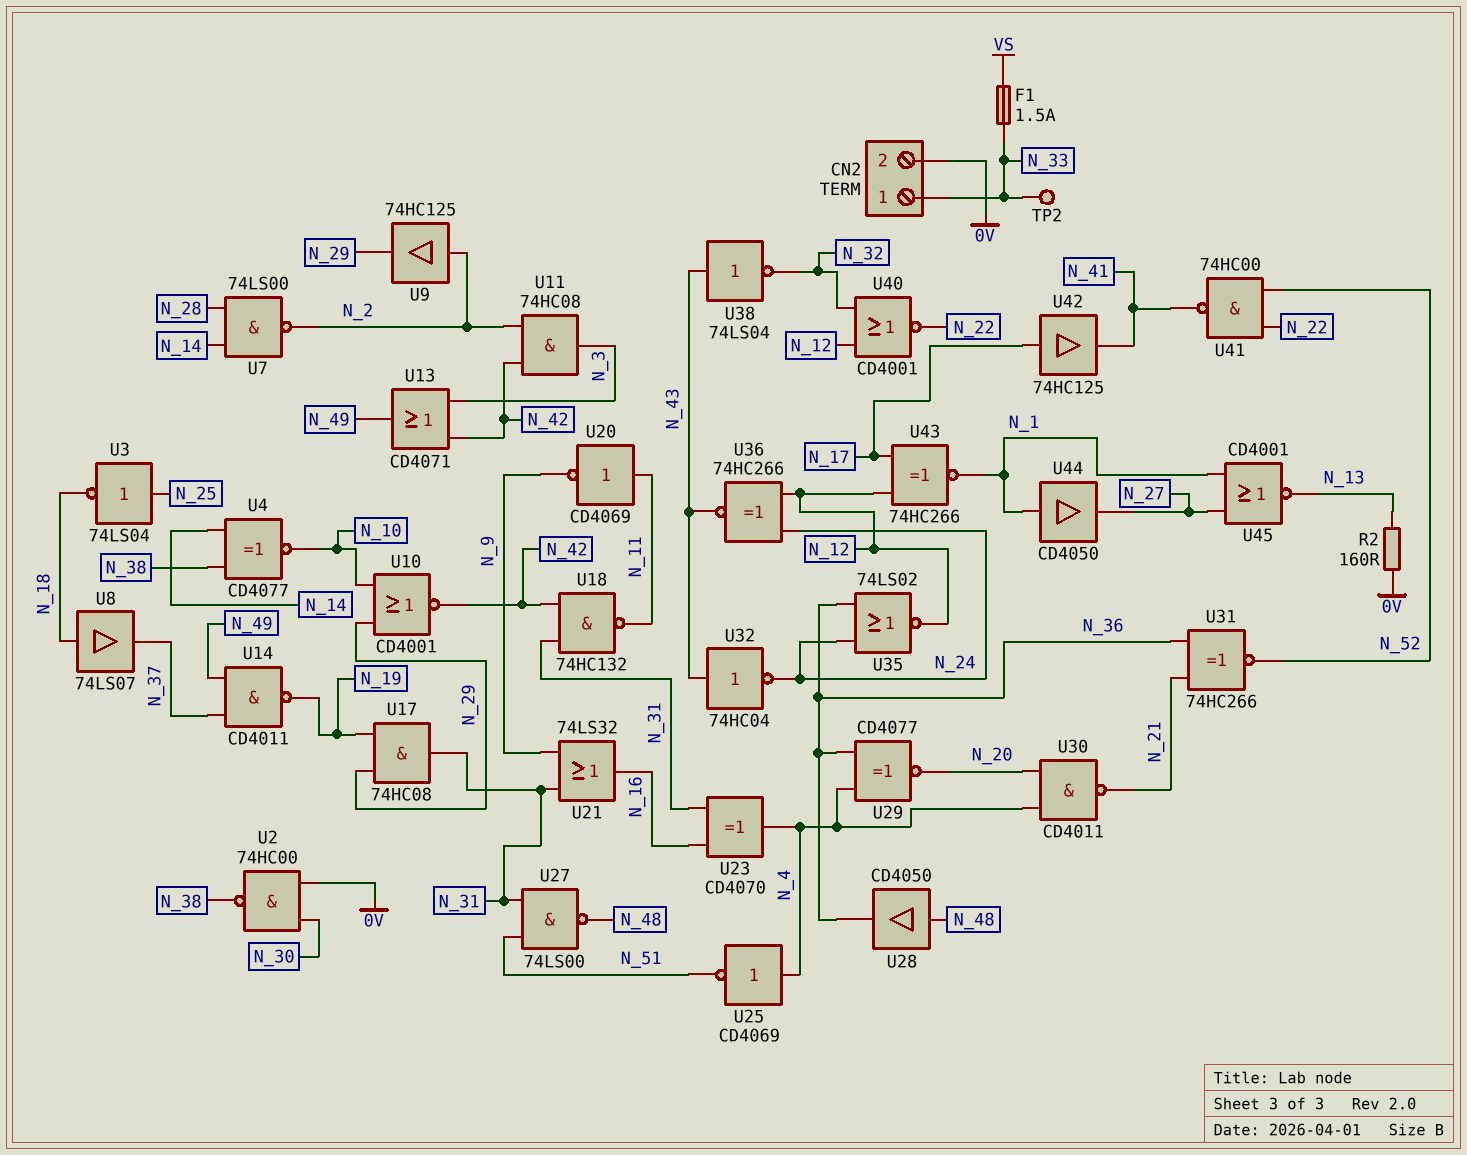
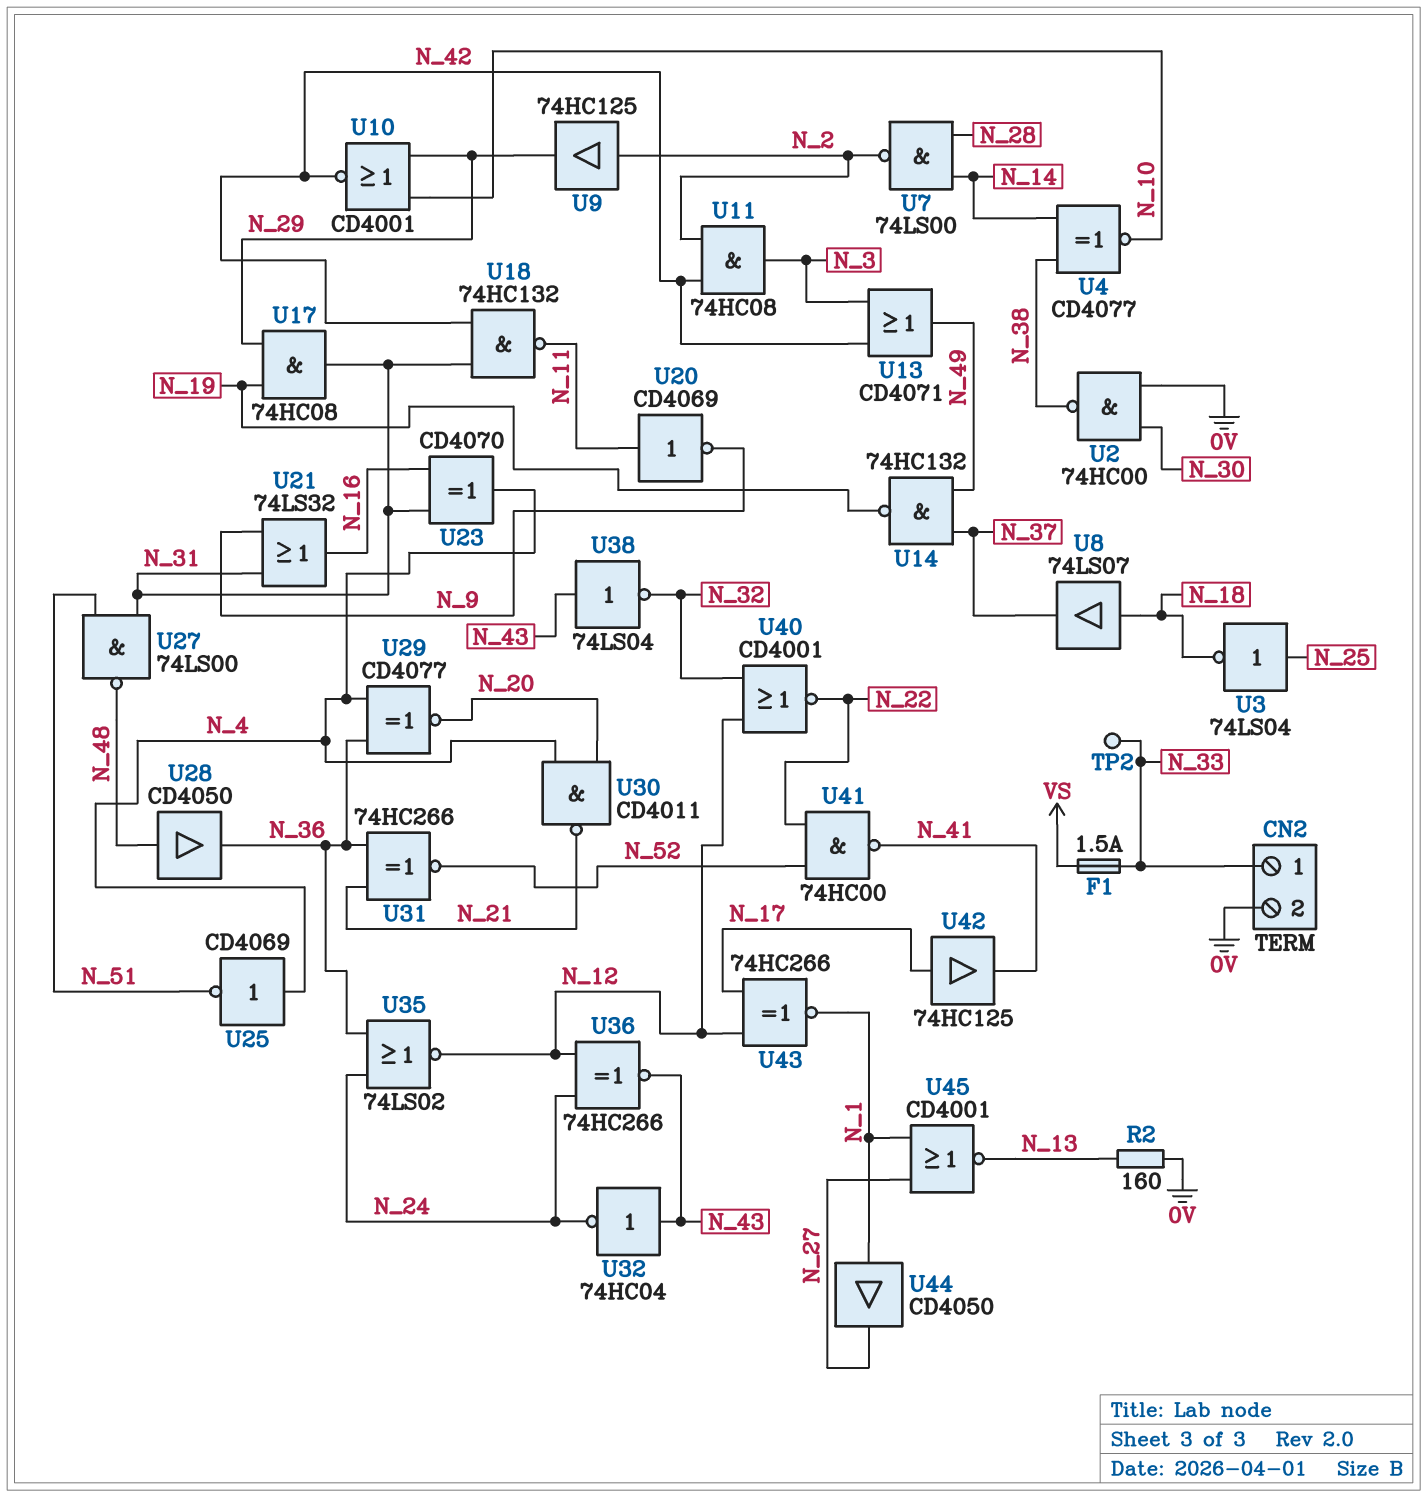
U14: NAND CD4011 (in N_37, in N_49, out N_19) -> NAND 74HC132 (in N_37, in N_49, out N_19)

